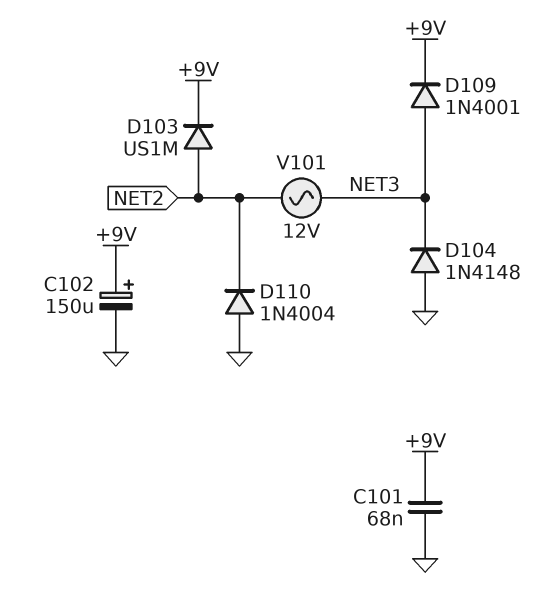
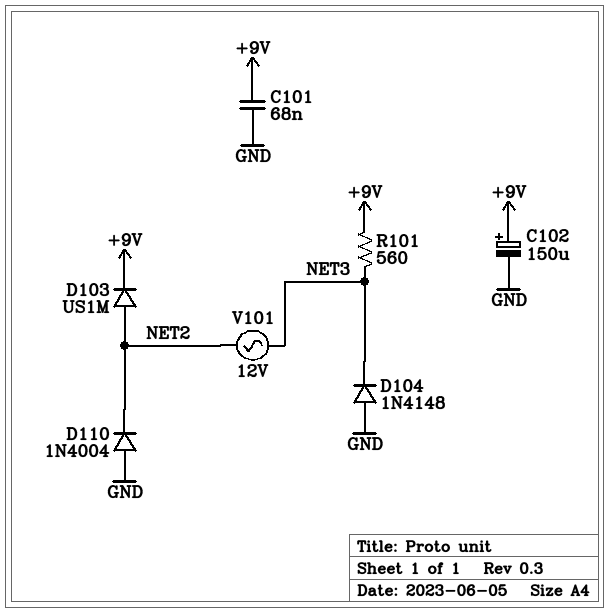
D109: diode 1N4001 (A NET3, K +9V) -> none
R101: none -> 560 (+9V, NET3)

